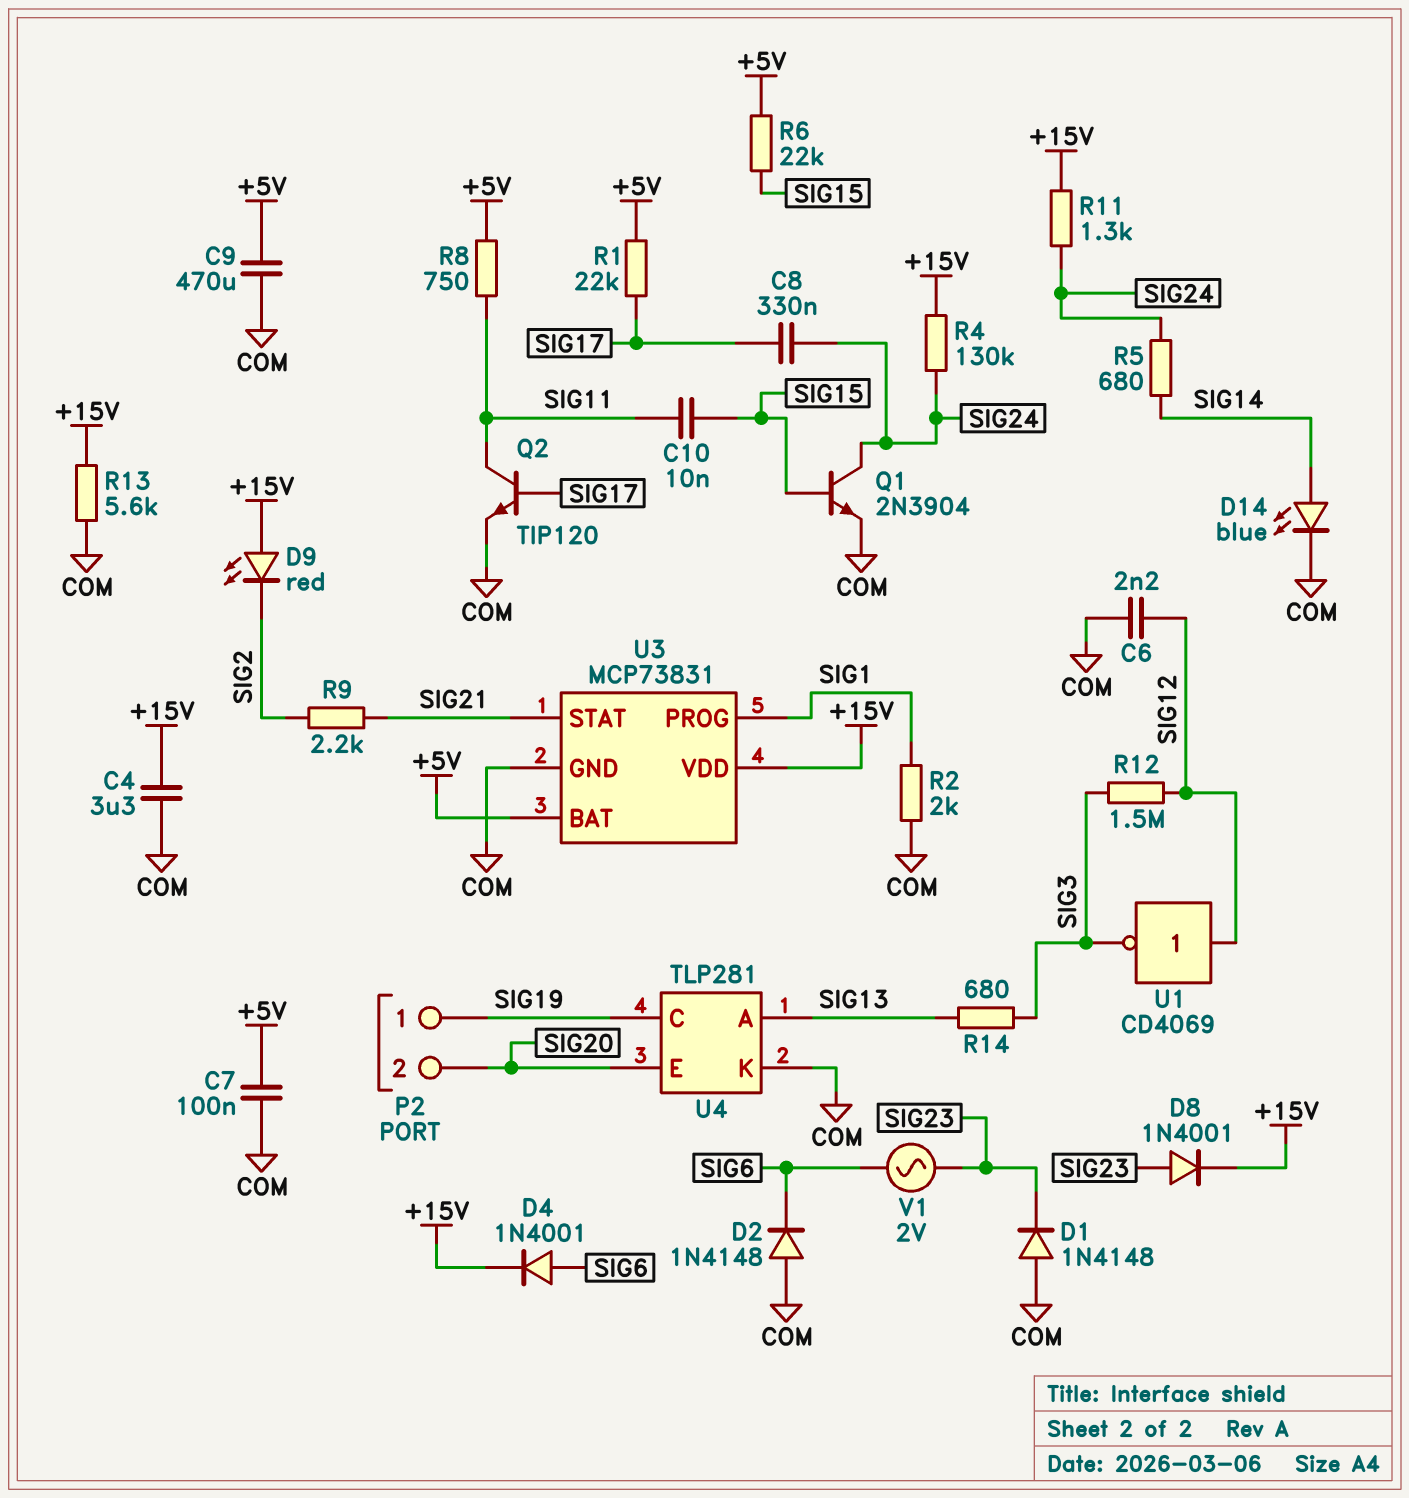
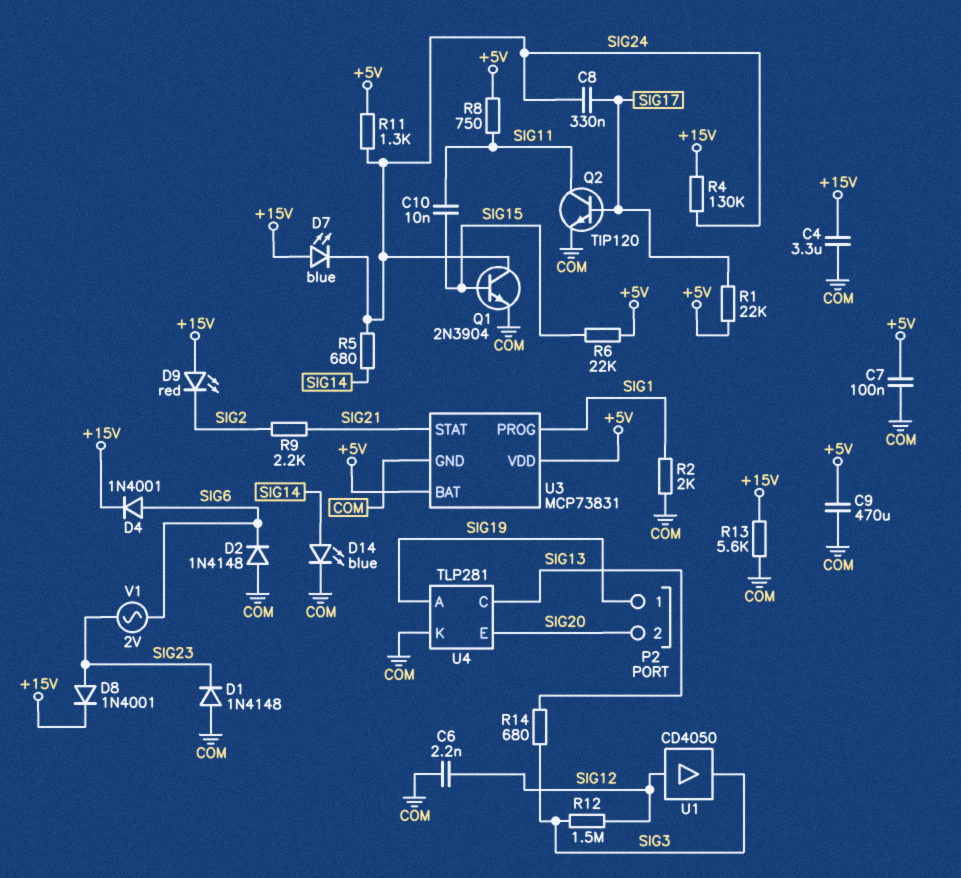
D7: none -> LED blue (A +15V, K SIG24)
R11: 1.3k (+15V, SIG24) -> 1.3k (+5V, SIG24)
U1: NOT CD4069 (in SIG12, out SIG3) -> buffer CD4050 (in SIG12, out SIG3)
U3 pin VDD: +15V -> +5V
U4 pin A: SIG13 -> SIG19
U4 pin C: SIG19 -> SIG13

